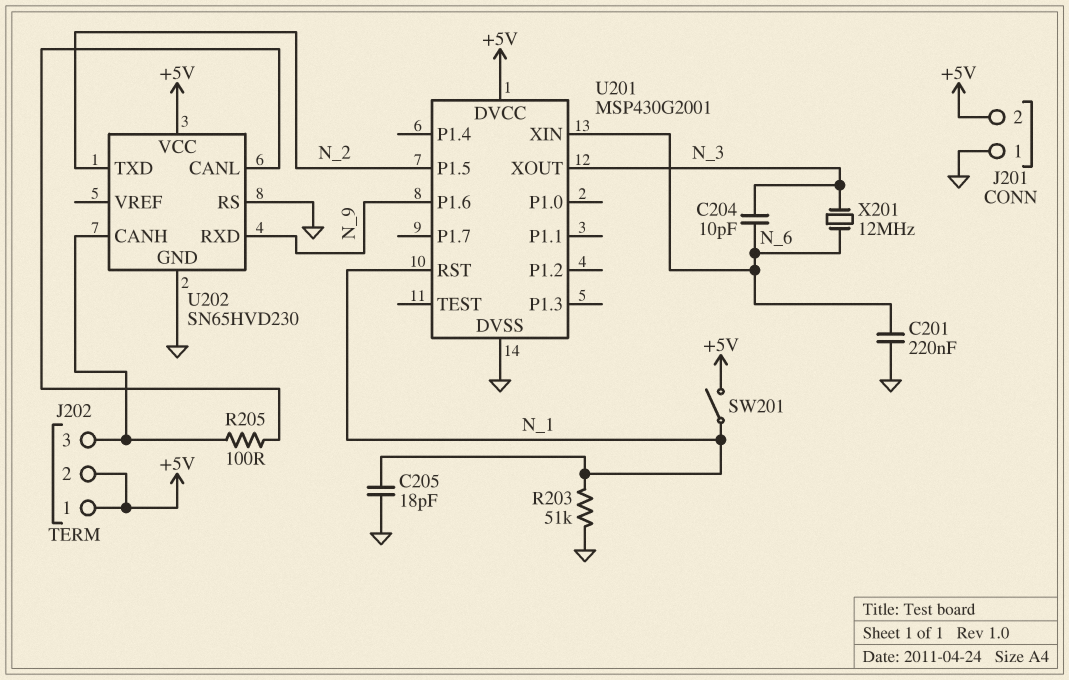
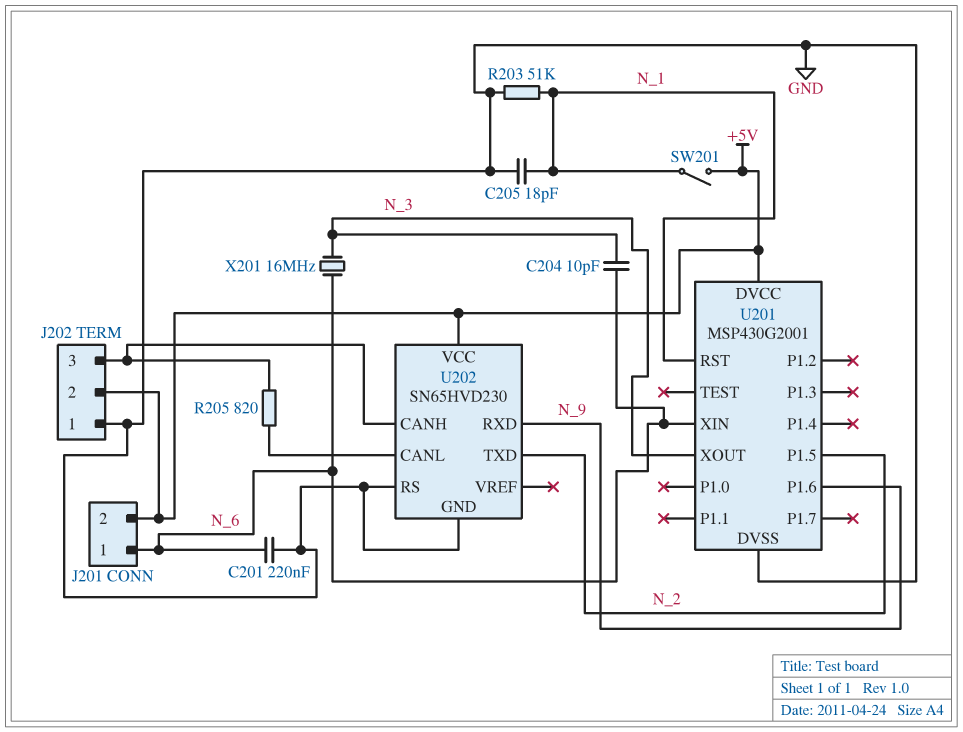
J201 pin 1: GND -> N_6
J202 pin 1: +5V -> GND
R205: 100 (J202/3, U202/CANL) -> 820 (J202/3, U202/CANL)
X201: 12MHz (N_3, N_6) -> 16MHz (N_3, N_6)

